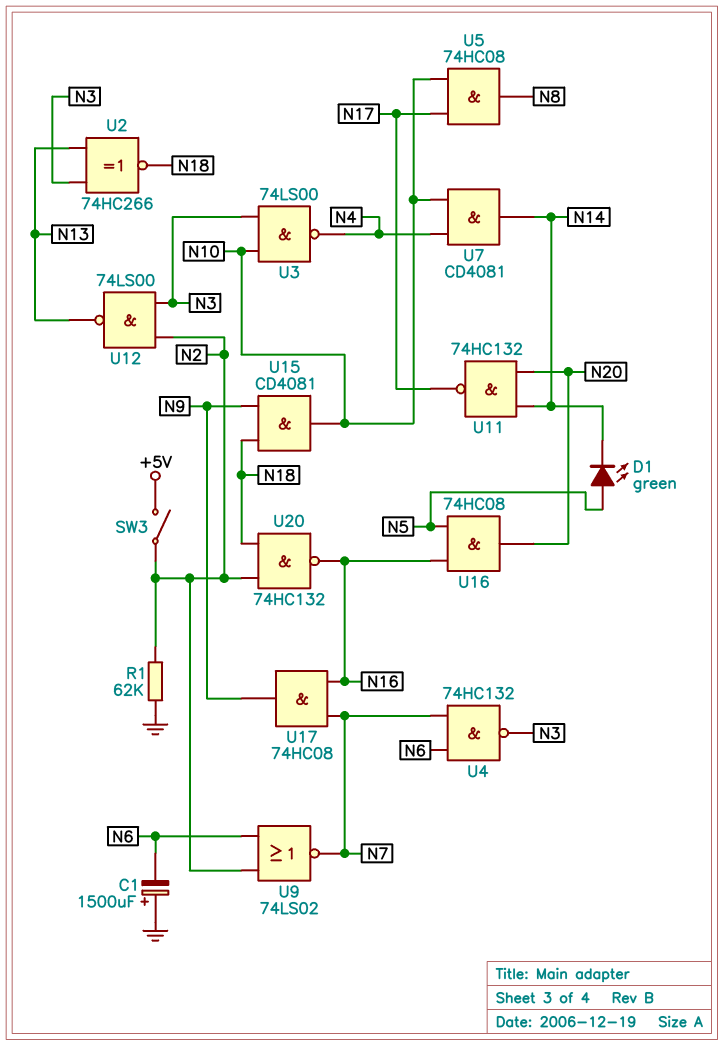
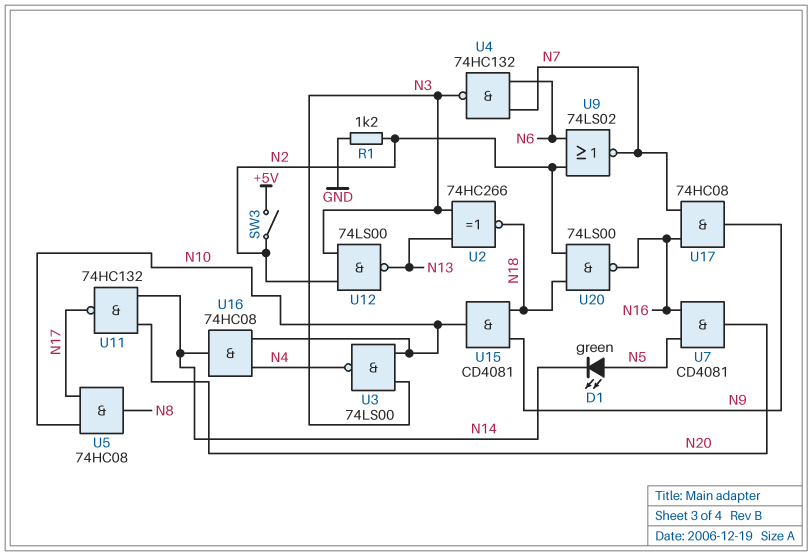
C1: 1500uF (plus GND, minus N6) -> none
R1: 62k (GND, N2) -> 1.2k (GND, N2)
U7: AND CD4081 (in N4, in N10, out N14) -> AND CD4081 (in N5, in N16, out N20)
U16: AND 74HC08 (in N5, in N16, out N20) -> AND 74HC08 (in N4, in N10, out N14)
U20: NAND 74HC132 (in N2, in N18, out N16) -> NAND 74LS00 (in N2, in N18, out N16)

